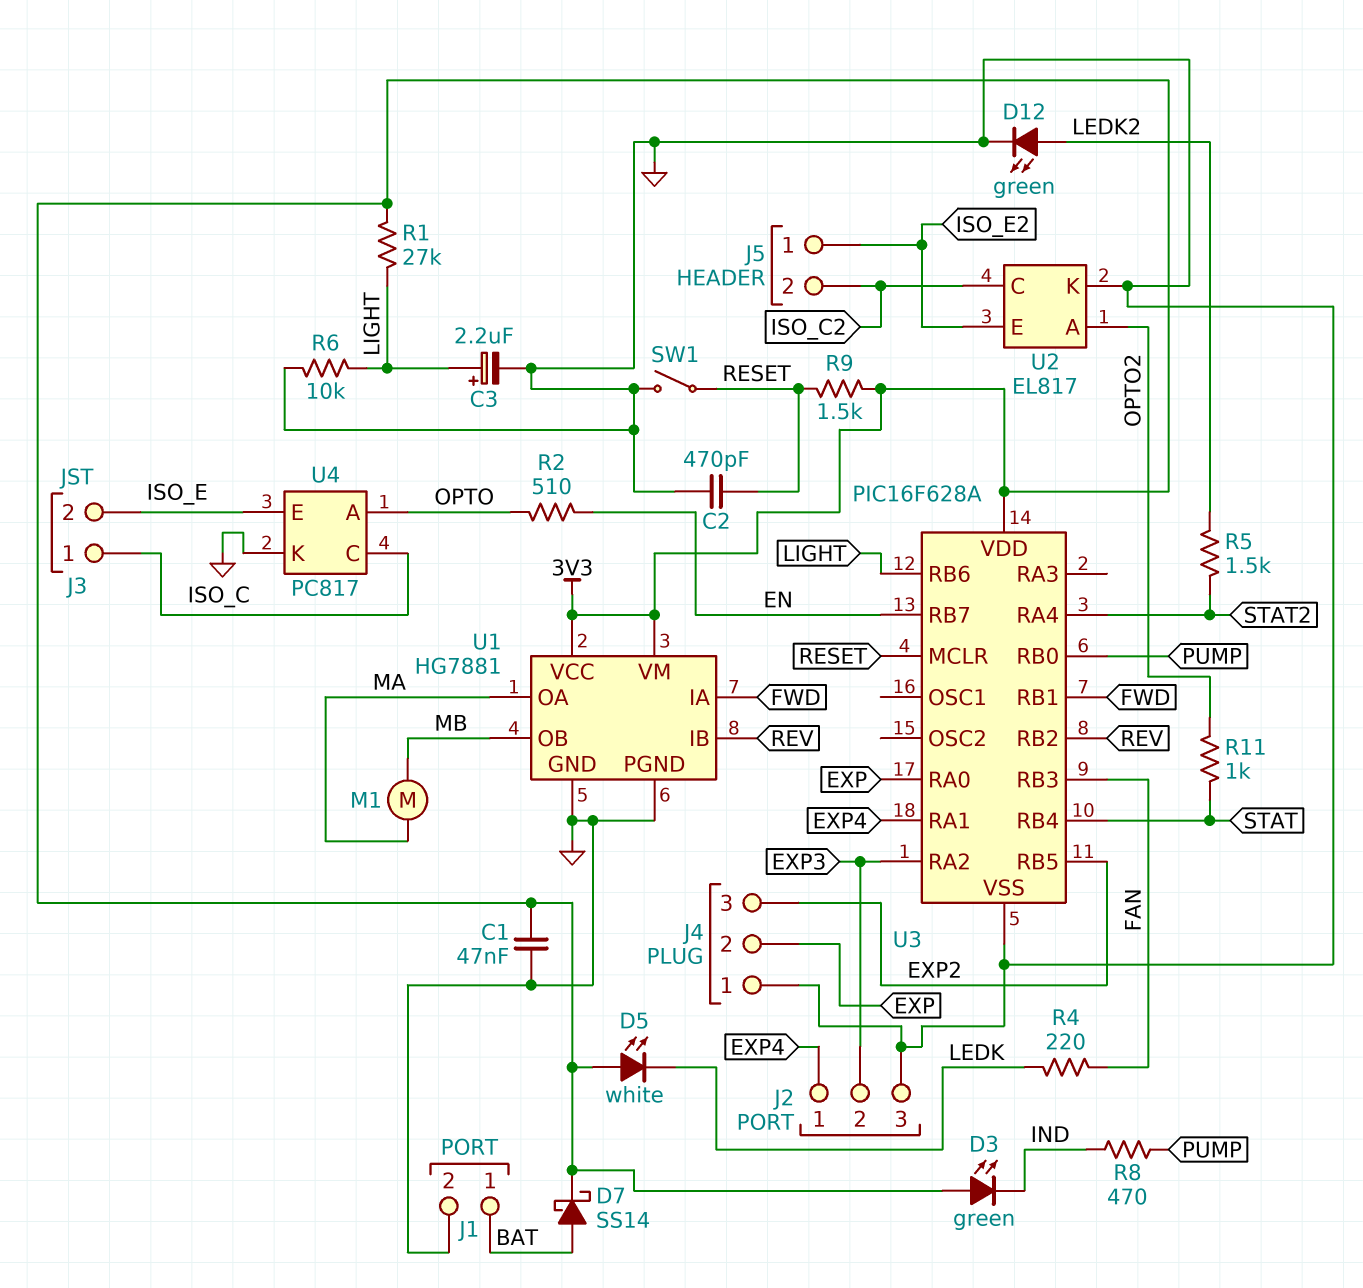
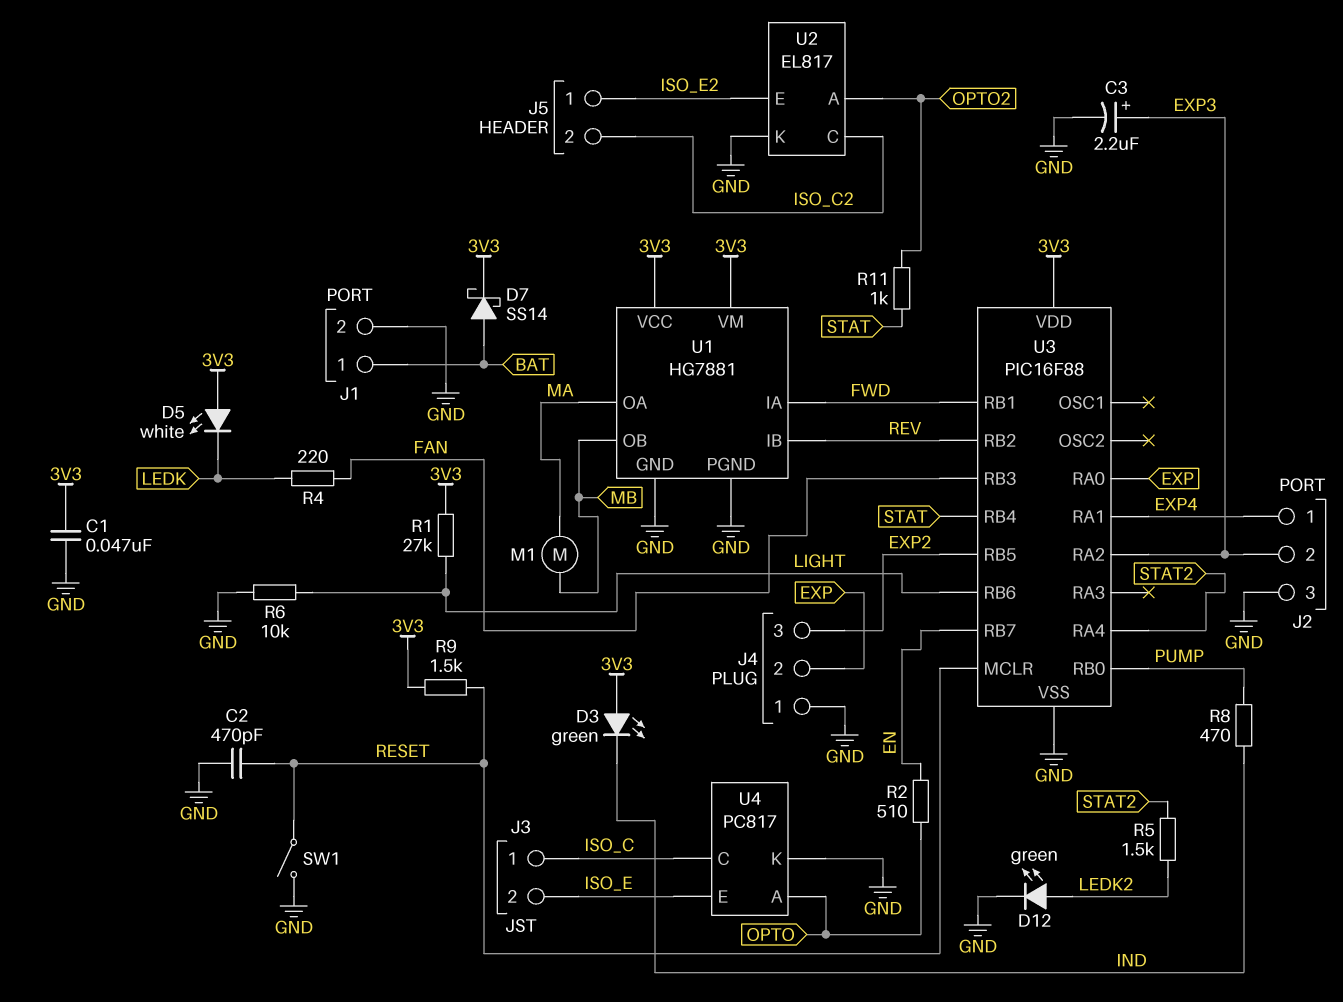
C3: 2.2uF (plus LIGHT, minus GND) -> 2.2uF (plus EXP3, minus GND)
U3: PIC16F628A -> PIC16F88

